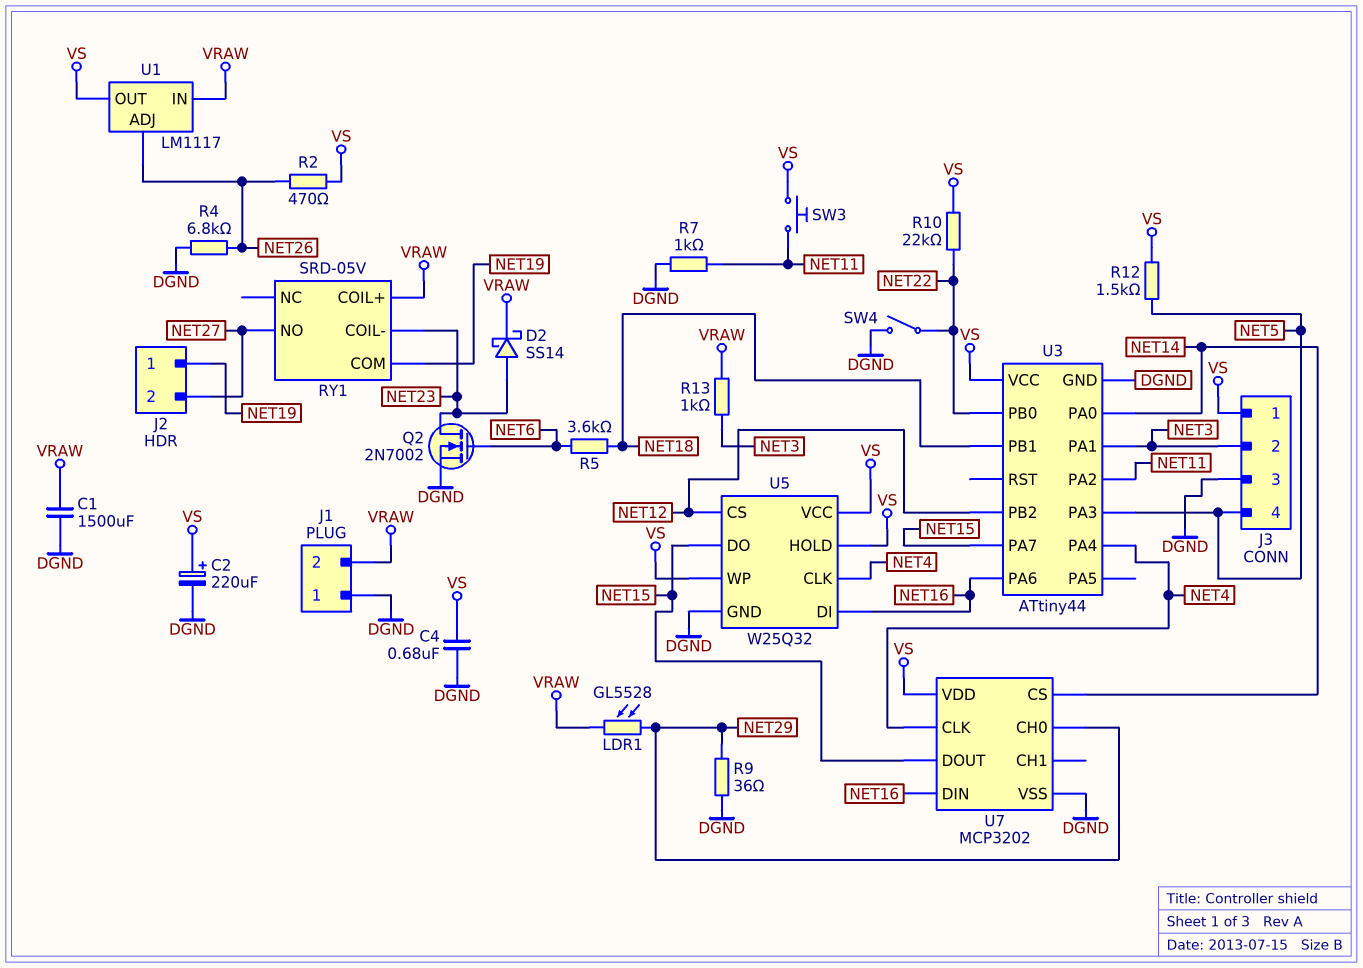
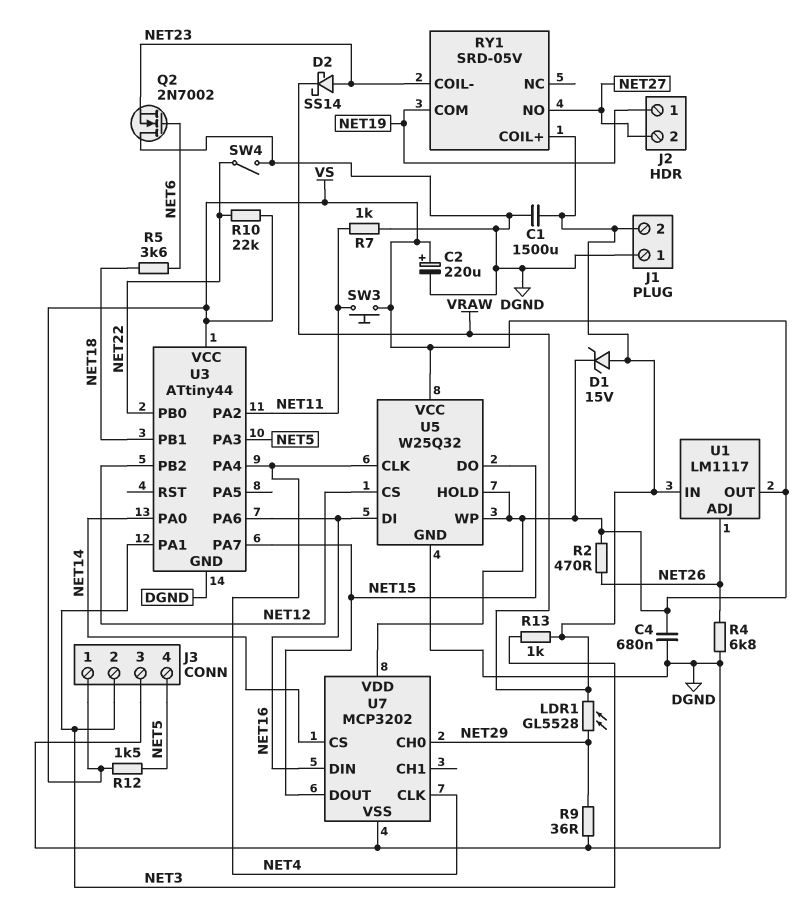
D1: none -> zener 15V (A VRAW, K VS)
Q2: NMOS 2N7002 (G NET6, D NET23, S DGND) -> NMOS 2N7002 (G NET6, D DGND, S NET23)

